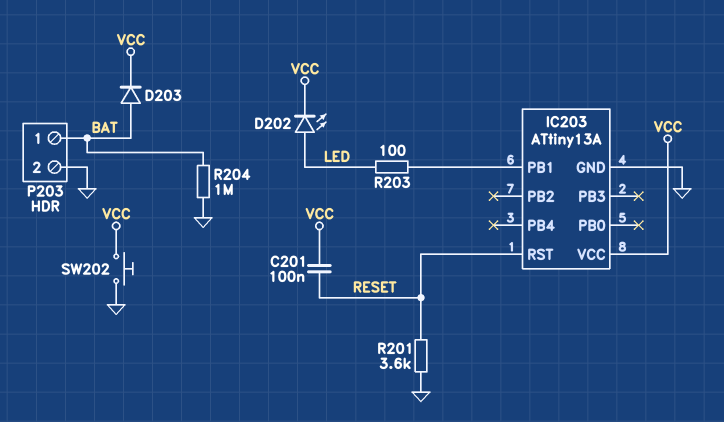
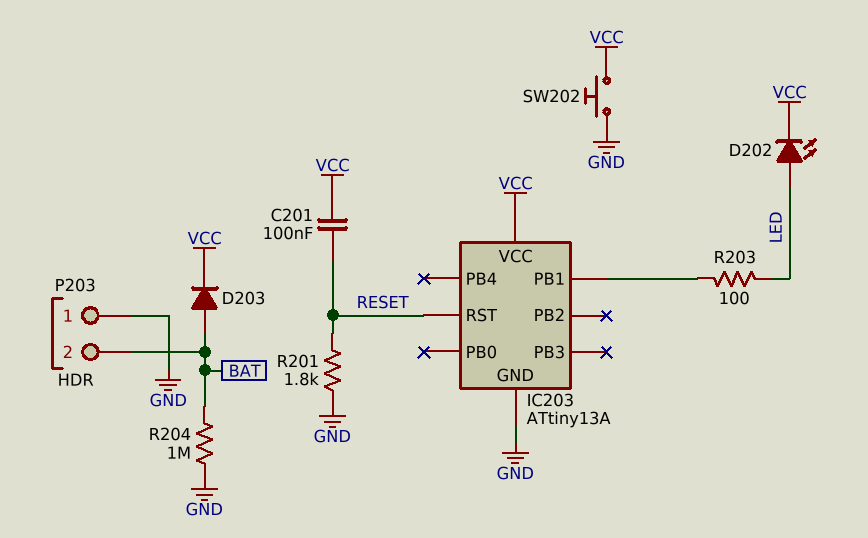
P203 pin 1: BAT -> GND
P203 pin 2: GND -> BAT
R201: 3.6k (GND, RESET) -> 1.8k (GND, RESET)

